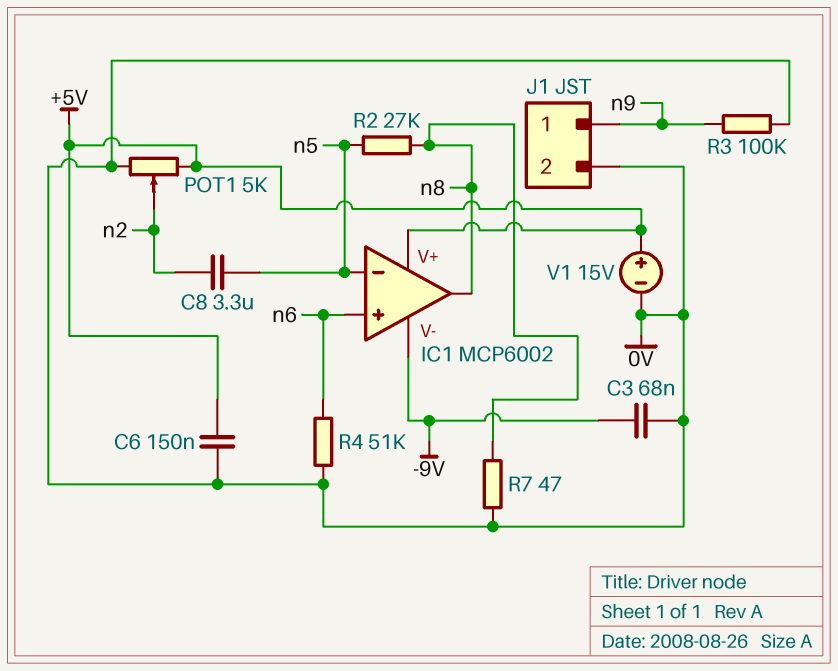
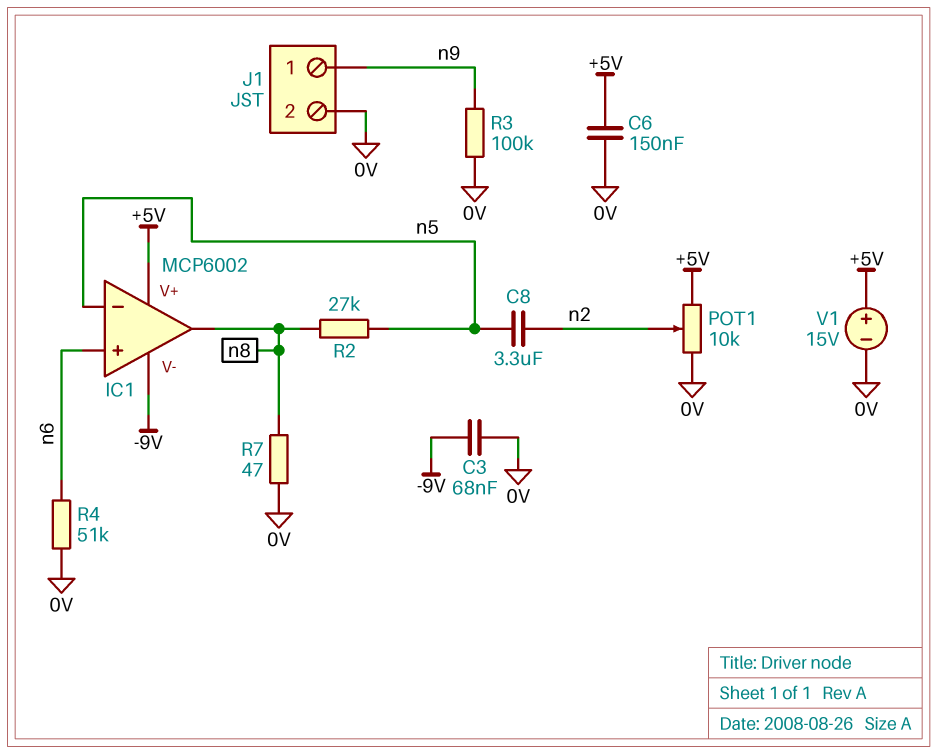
POT1: 5k (+5V, 0V, wiper n2) -> 10k (+5V, 0V, wiper n2)

